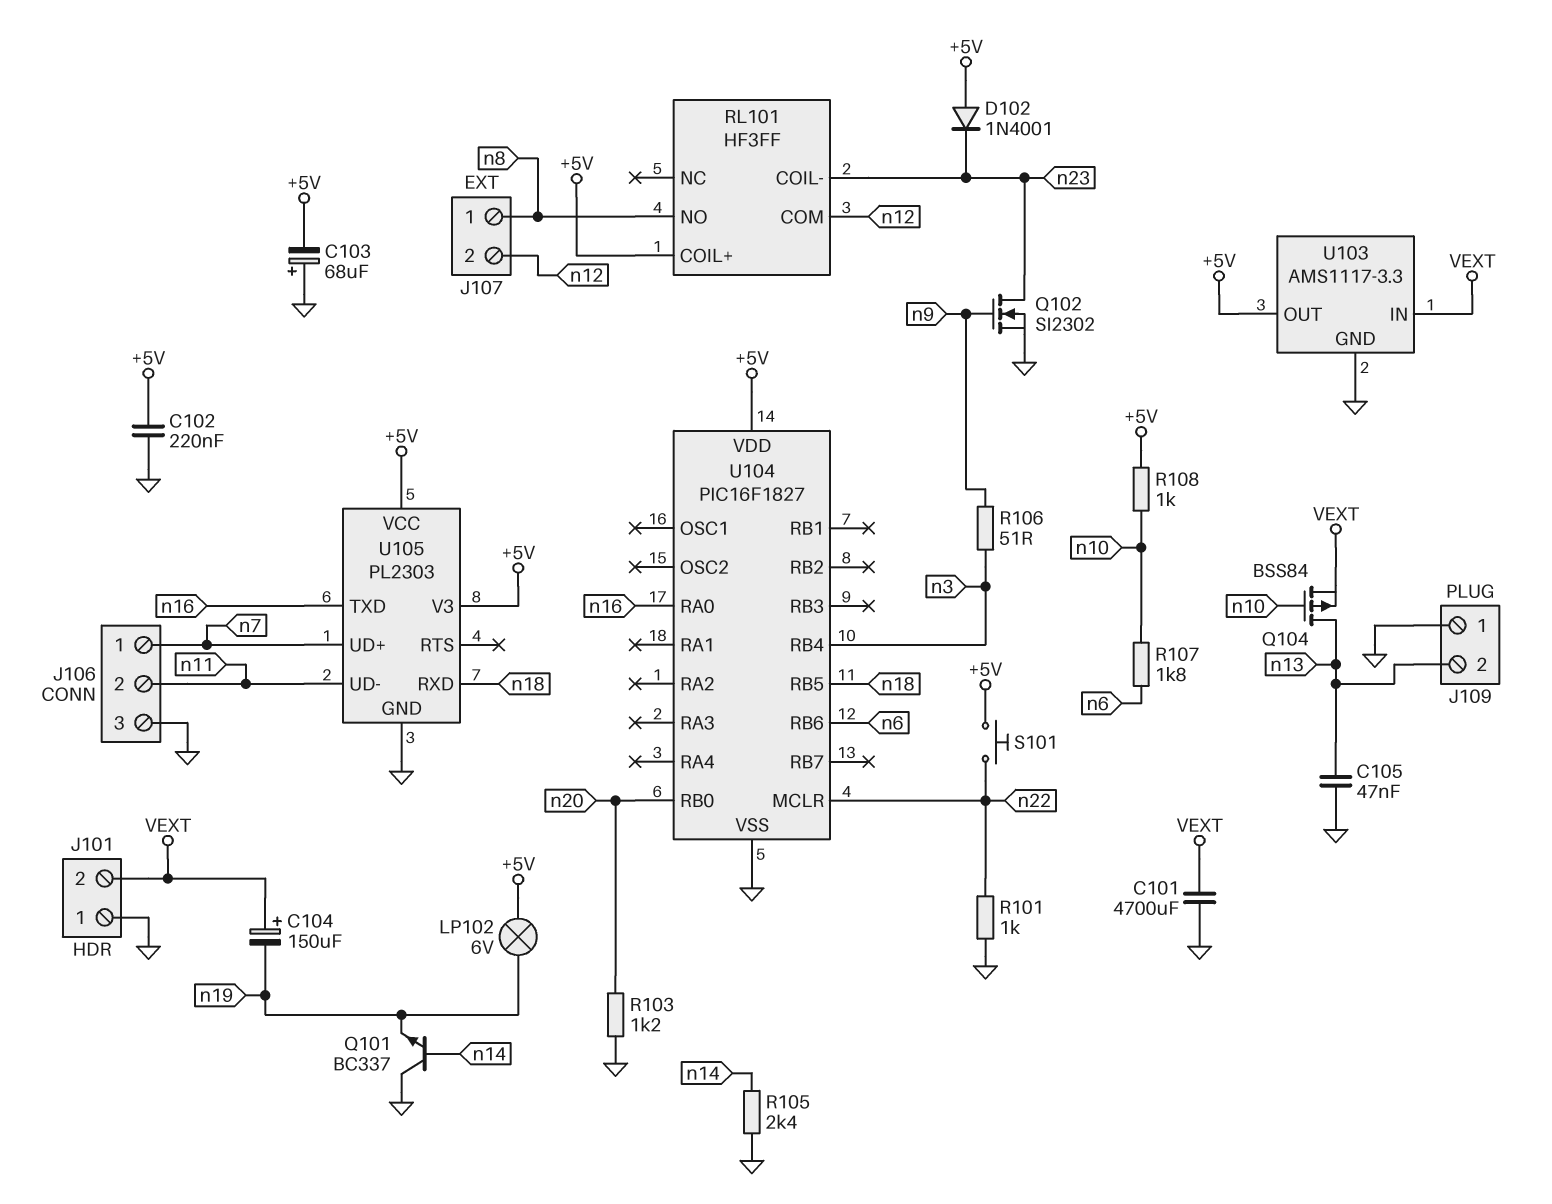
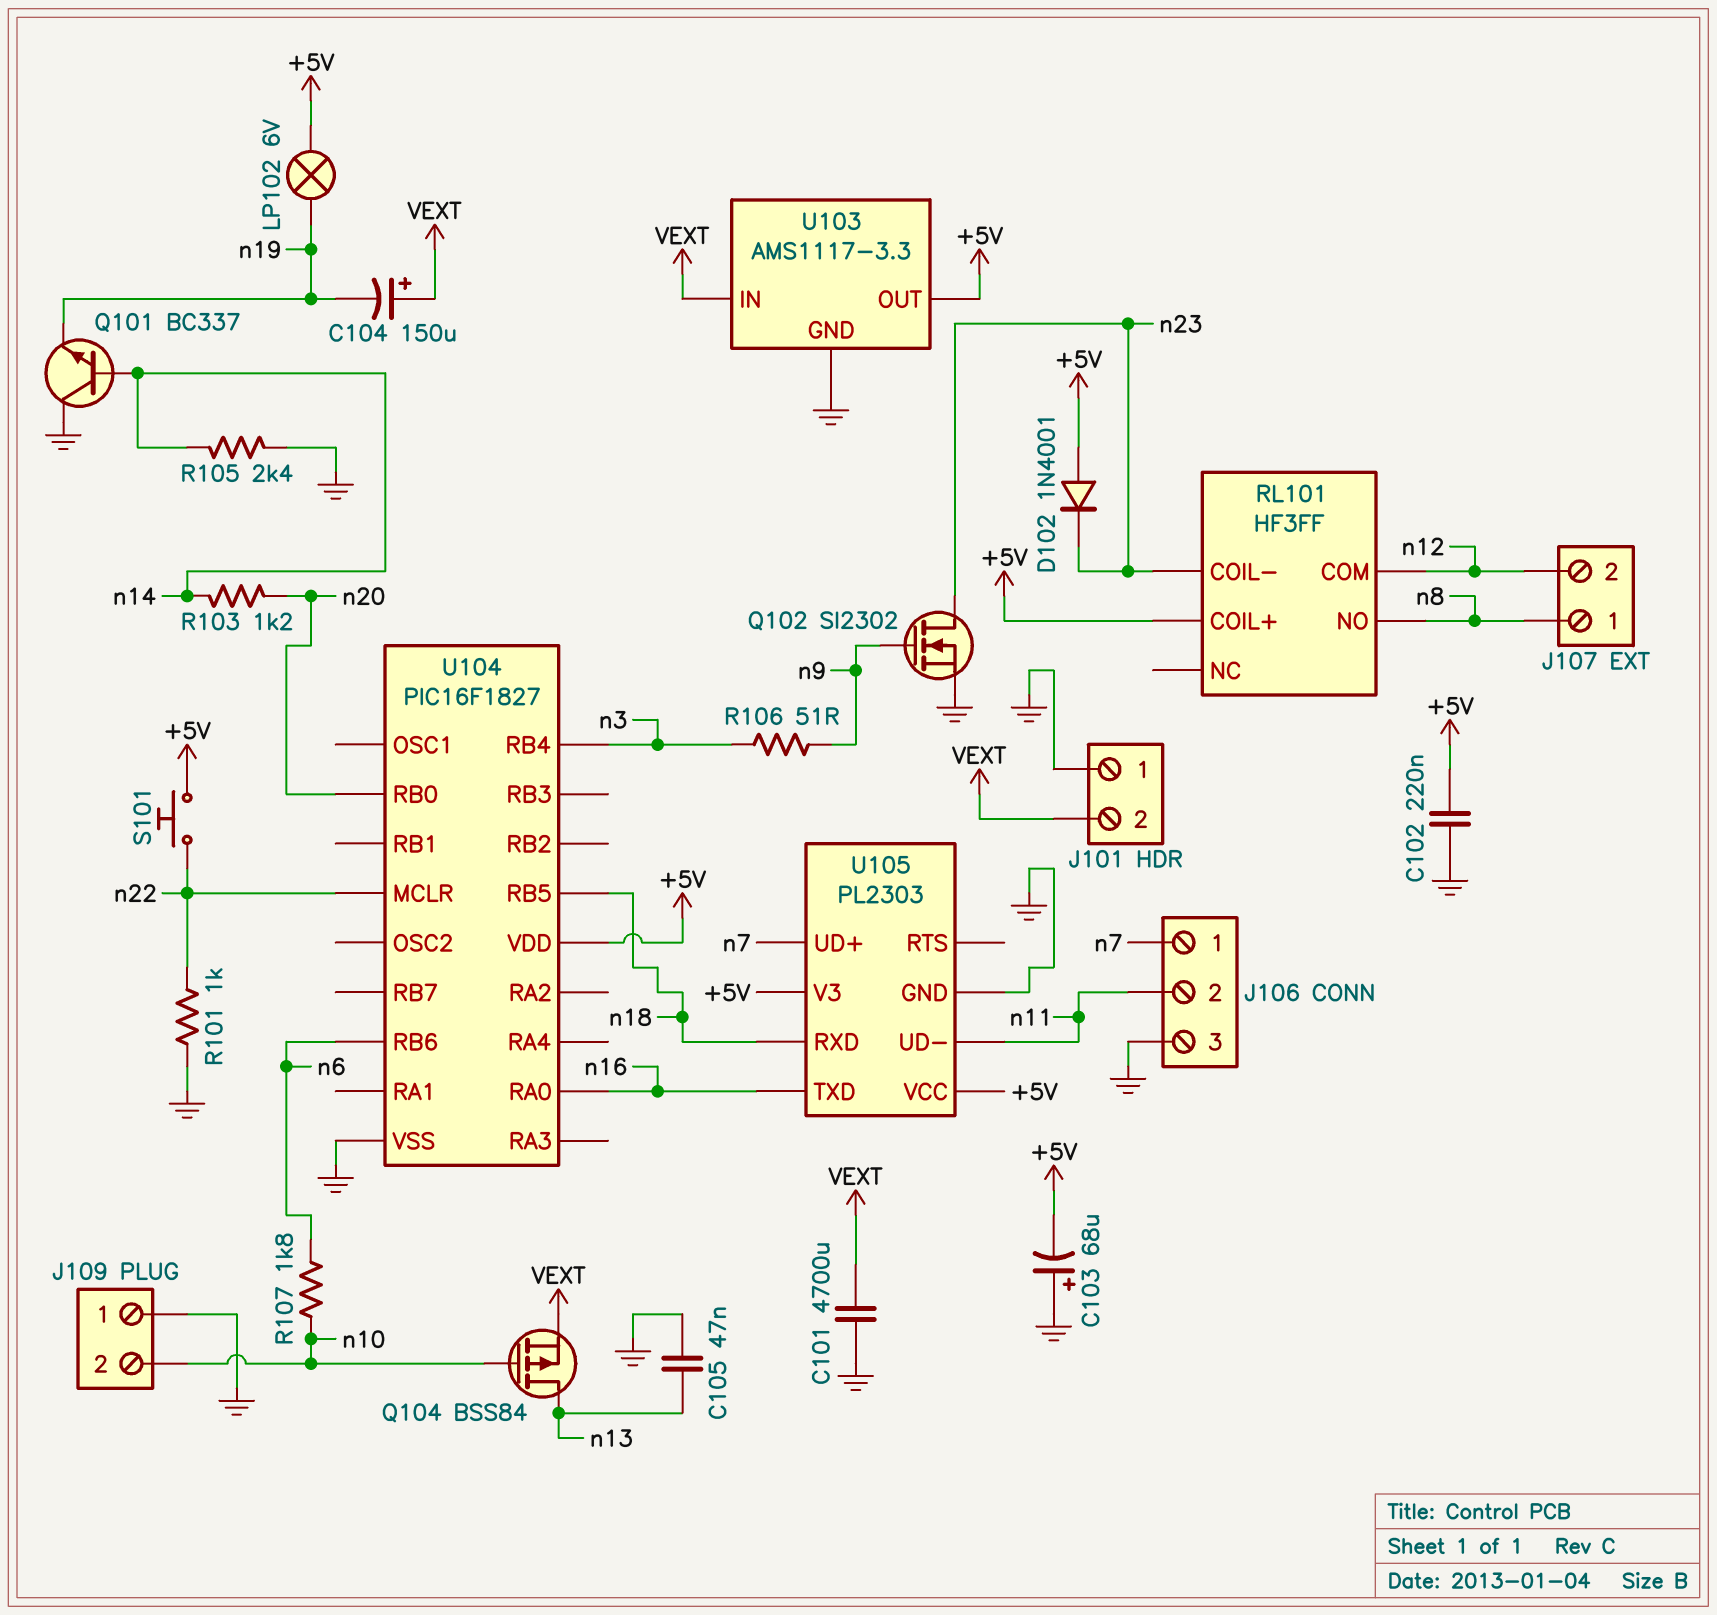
J109 pin 2: n13 -> n10
R103: 1.2k (GND, n20) -> 1.2k (n14, n20)
R108: 1k (+5V, n10) -> none

